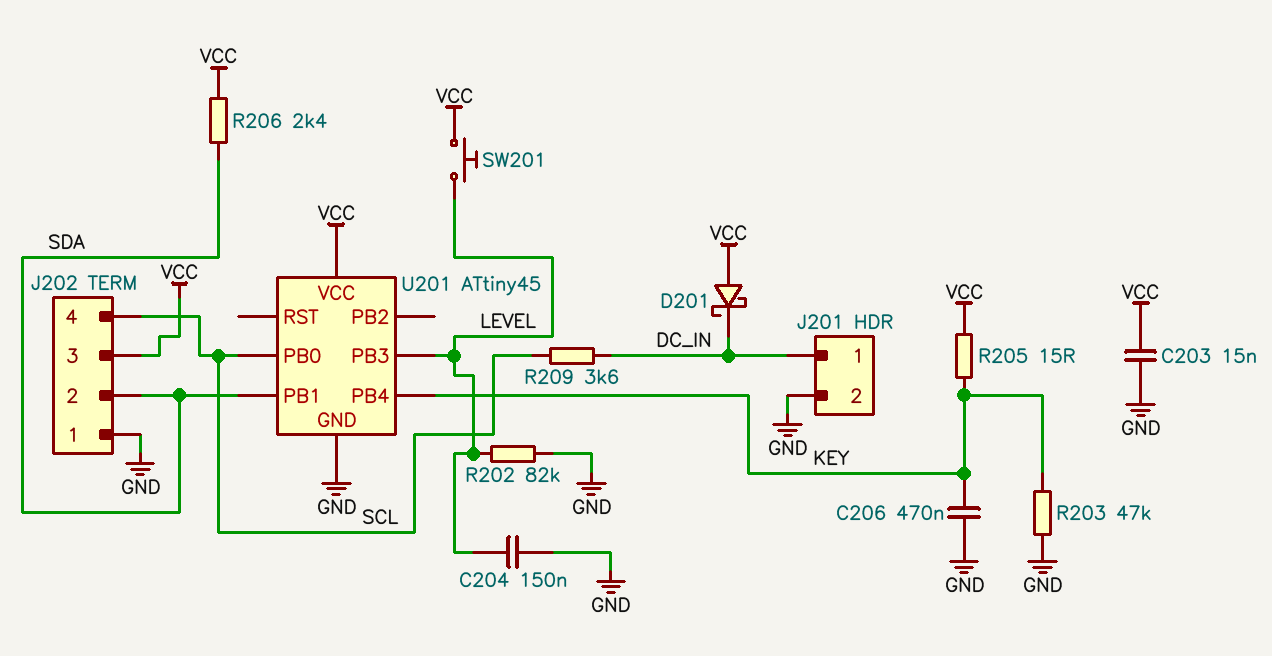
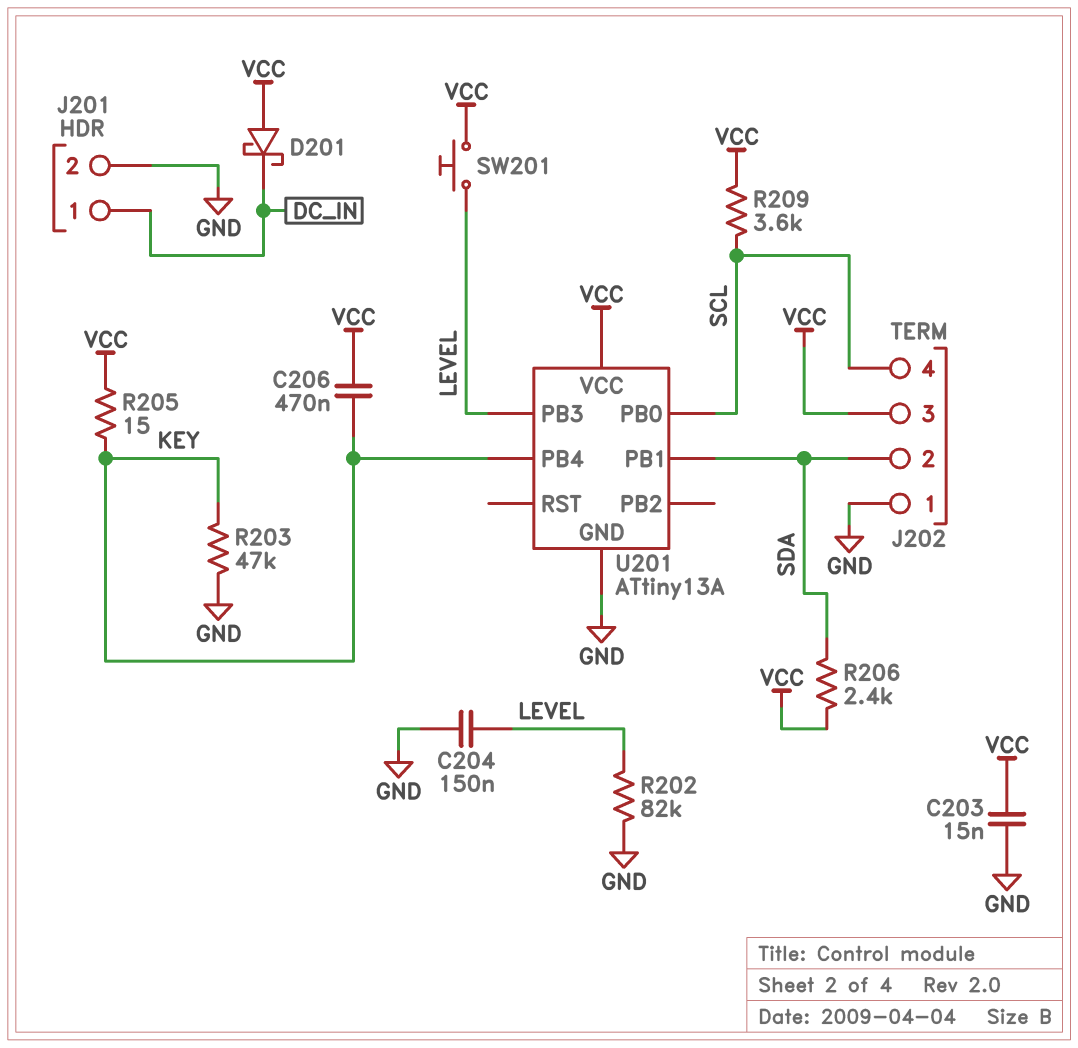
C206: 470nF (GND, KEY) -> 470nF (KEY, VCC)
R209: 3.6k (DC_IN, SCL) -> 3.6k (SCL, VCC)
U201: ATtiny45 -> ATtiny13A

